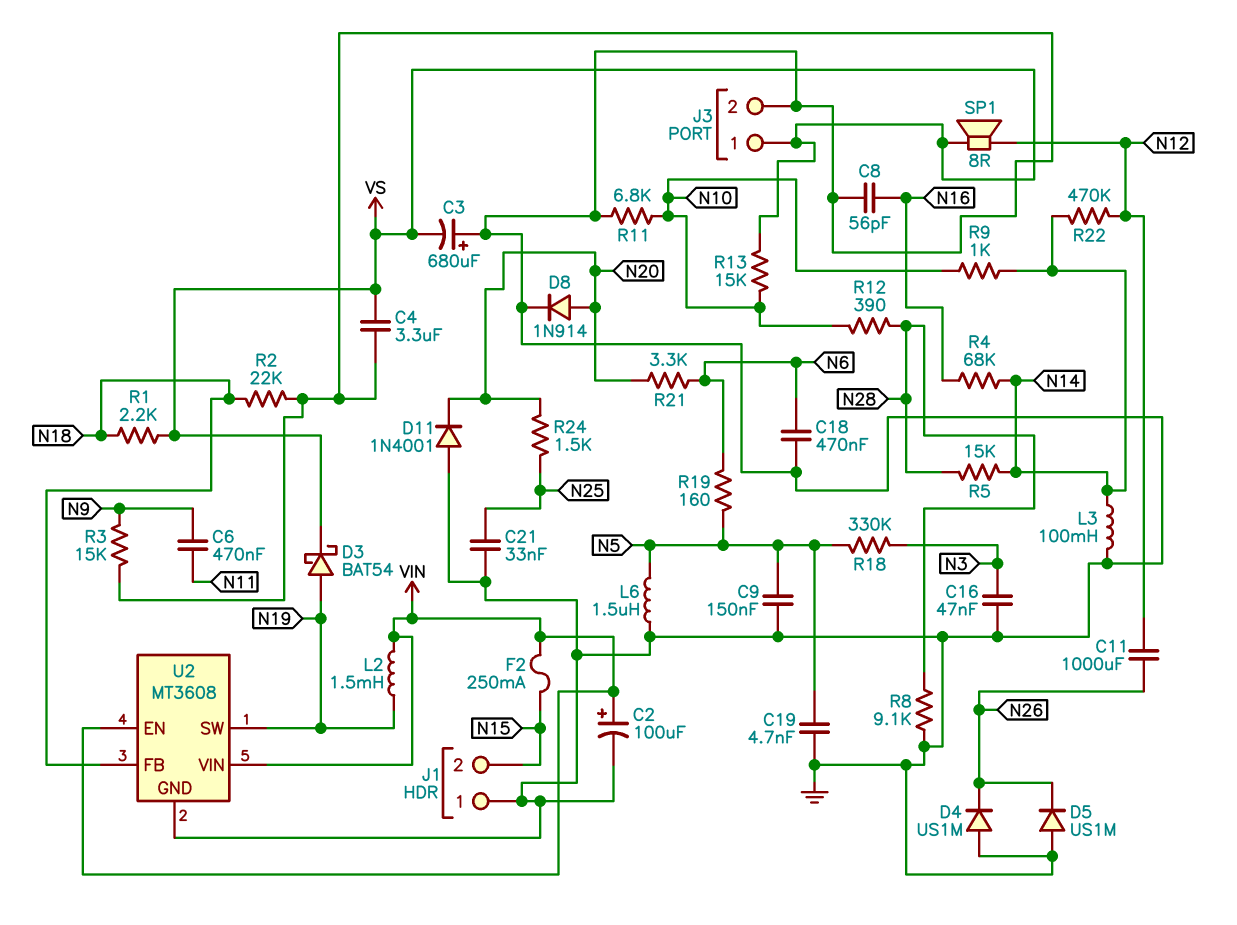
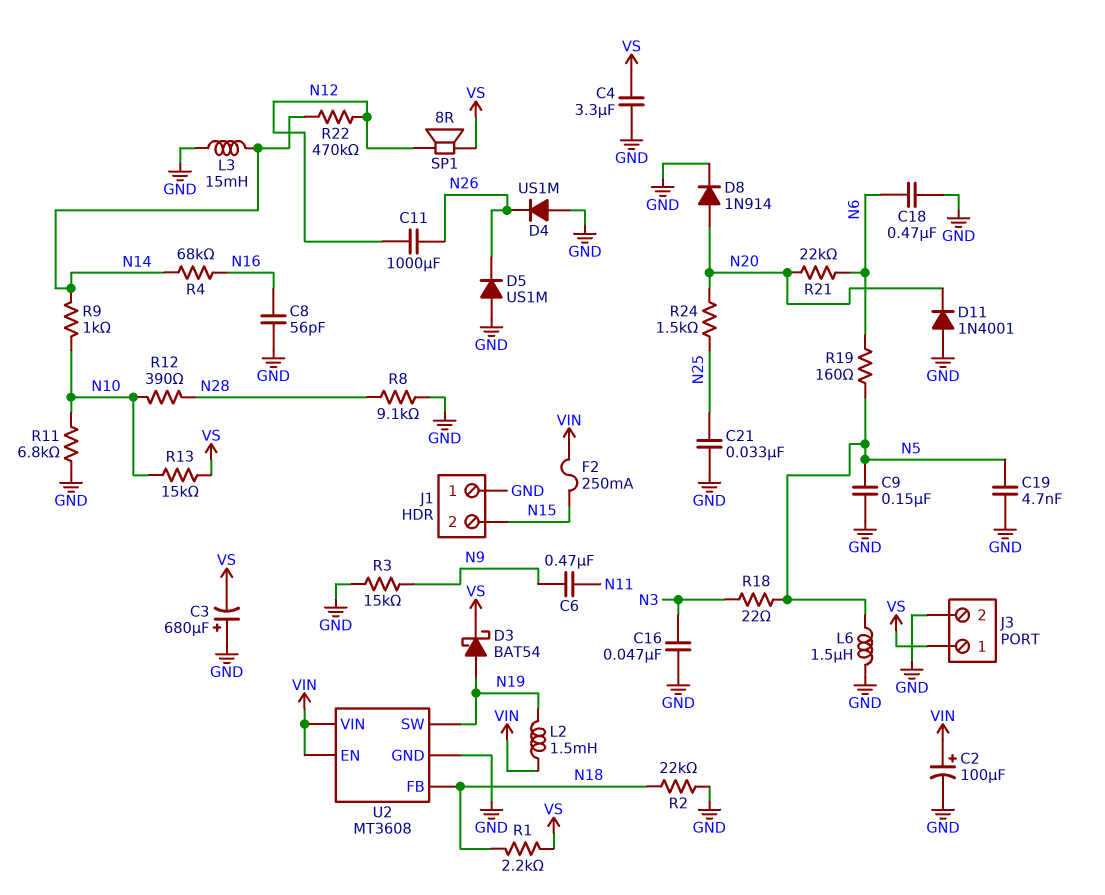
L3: 100mH (GND, N14) -> 15mH (GND, N14)
R5: 15k (N14, N28) -> none
R18: 330k (N3, N5) -> 22 (N3, N5)
R21: 3.3k (N6, N20) -> 22k (N6, N20)

